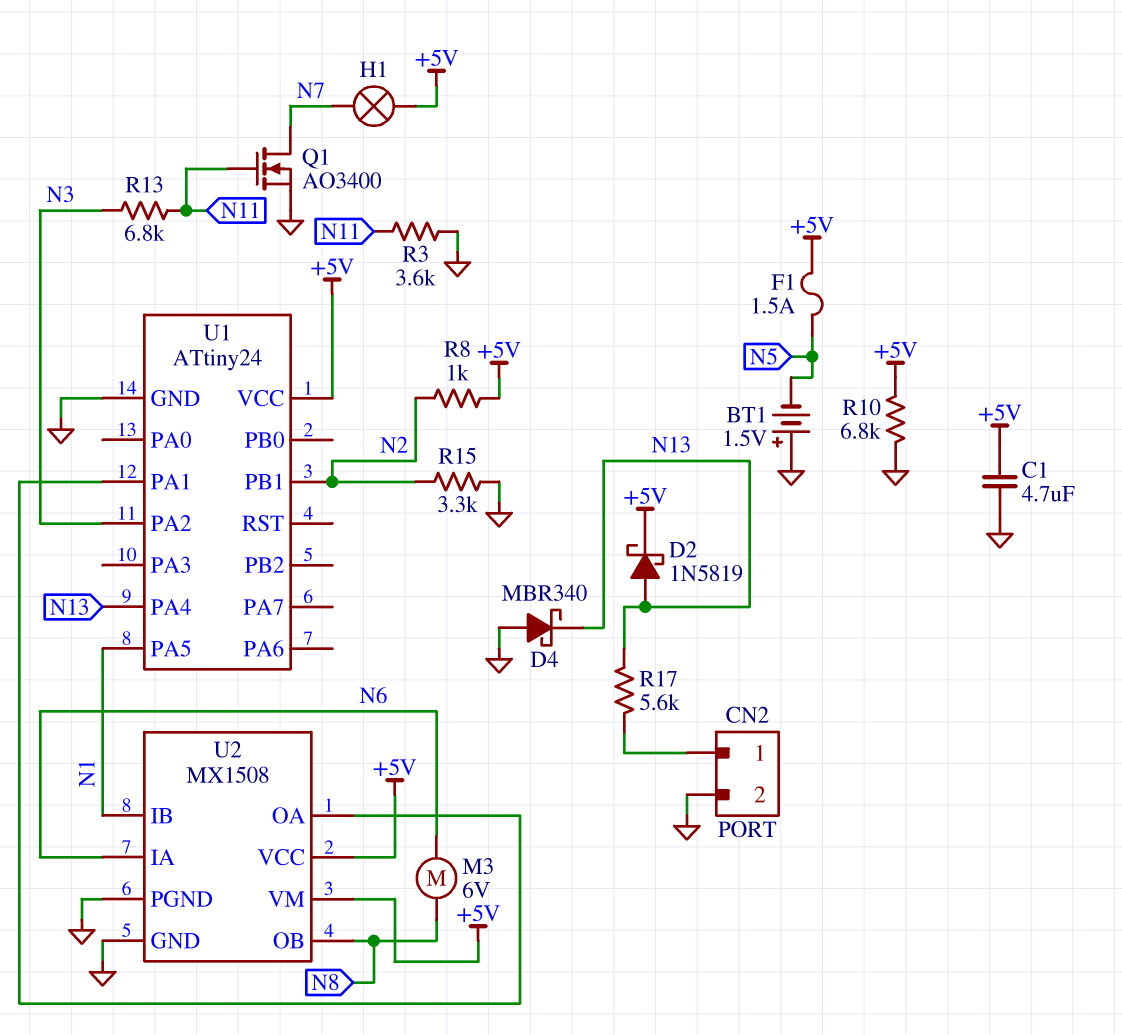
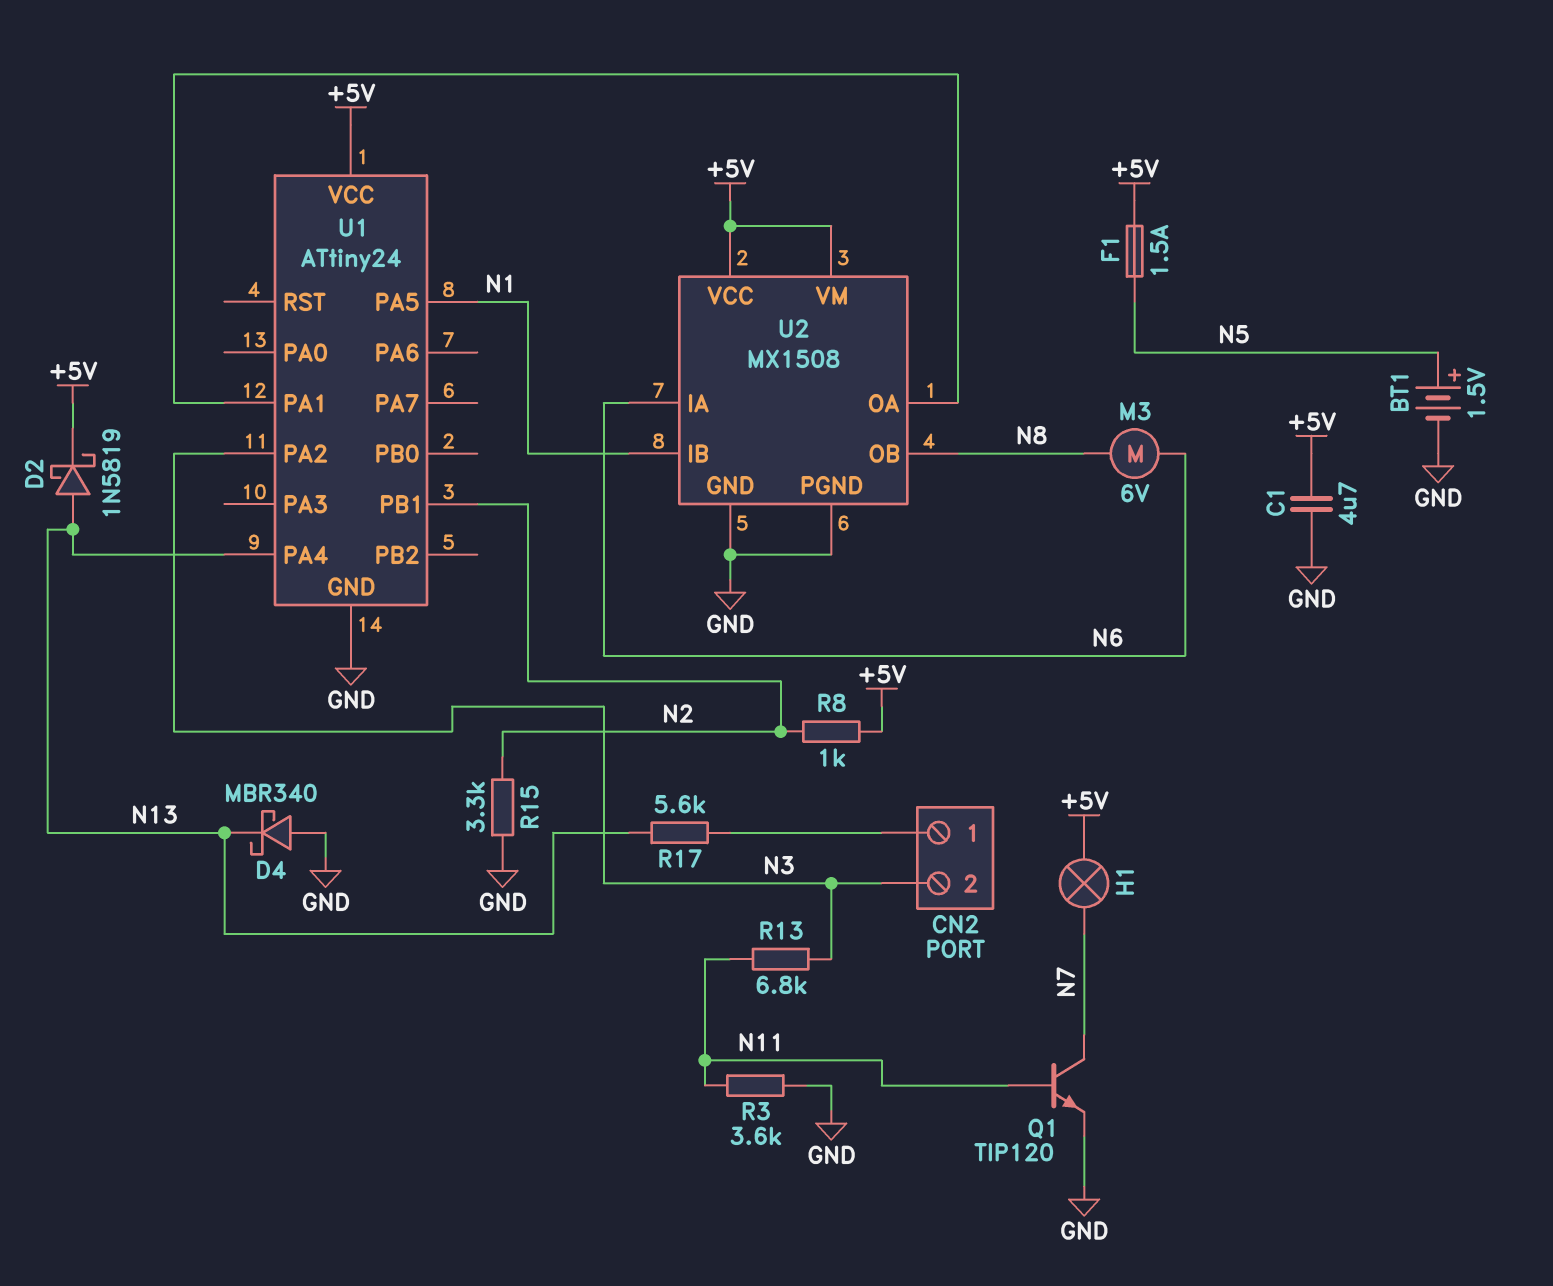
BT1: 1.5V (plus GND, minus N5) -> 1.5V (plus N5, minus GND)
CN2 pin 2: GND -> N3
Q1: NMOS AO3400 (G N11, D N7, S GND) -> NPN TIP120 (B N11, C N7, E GND)
R10: 6.8k (+5V, GND) -> none

